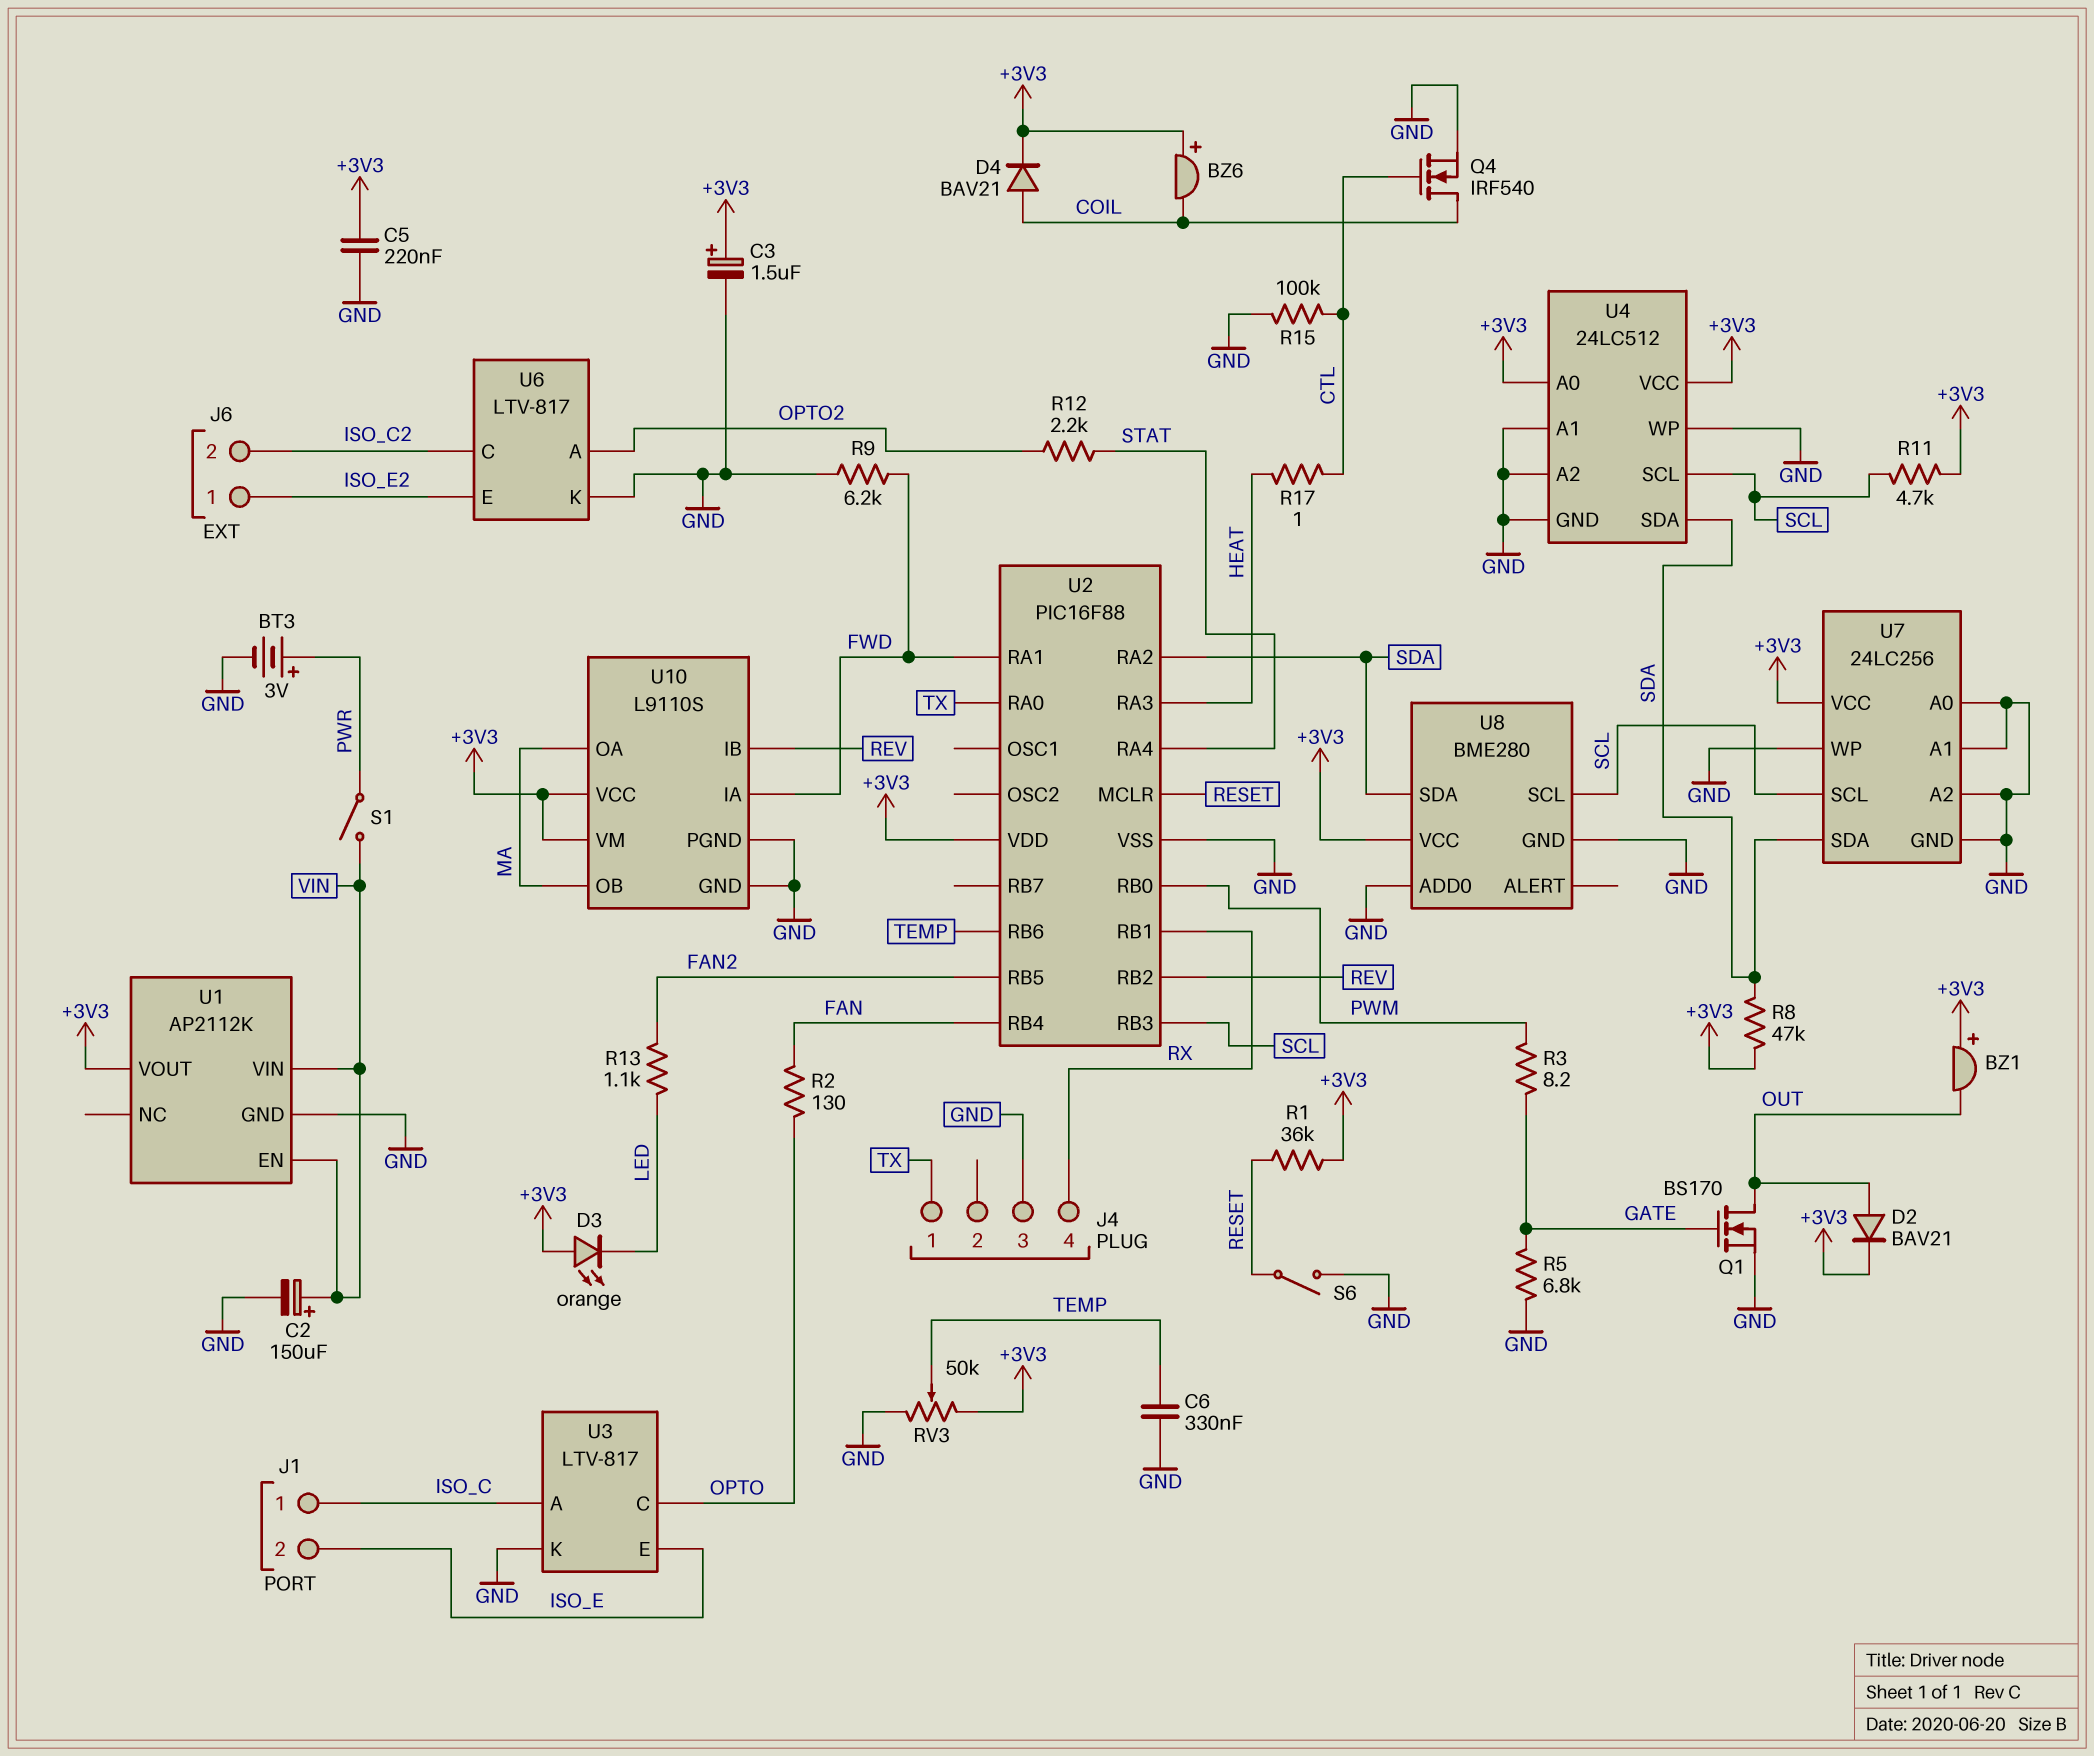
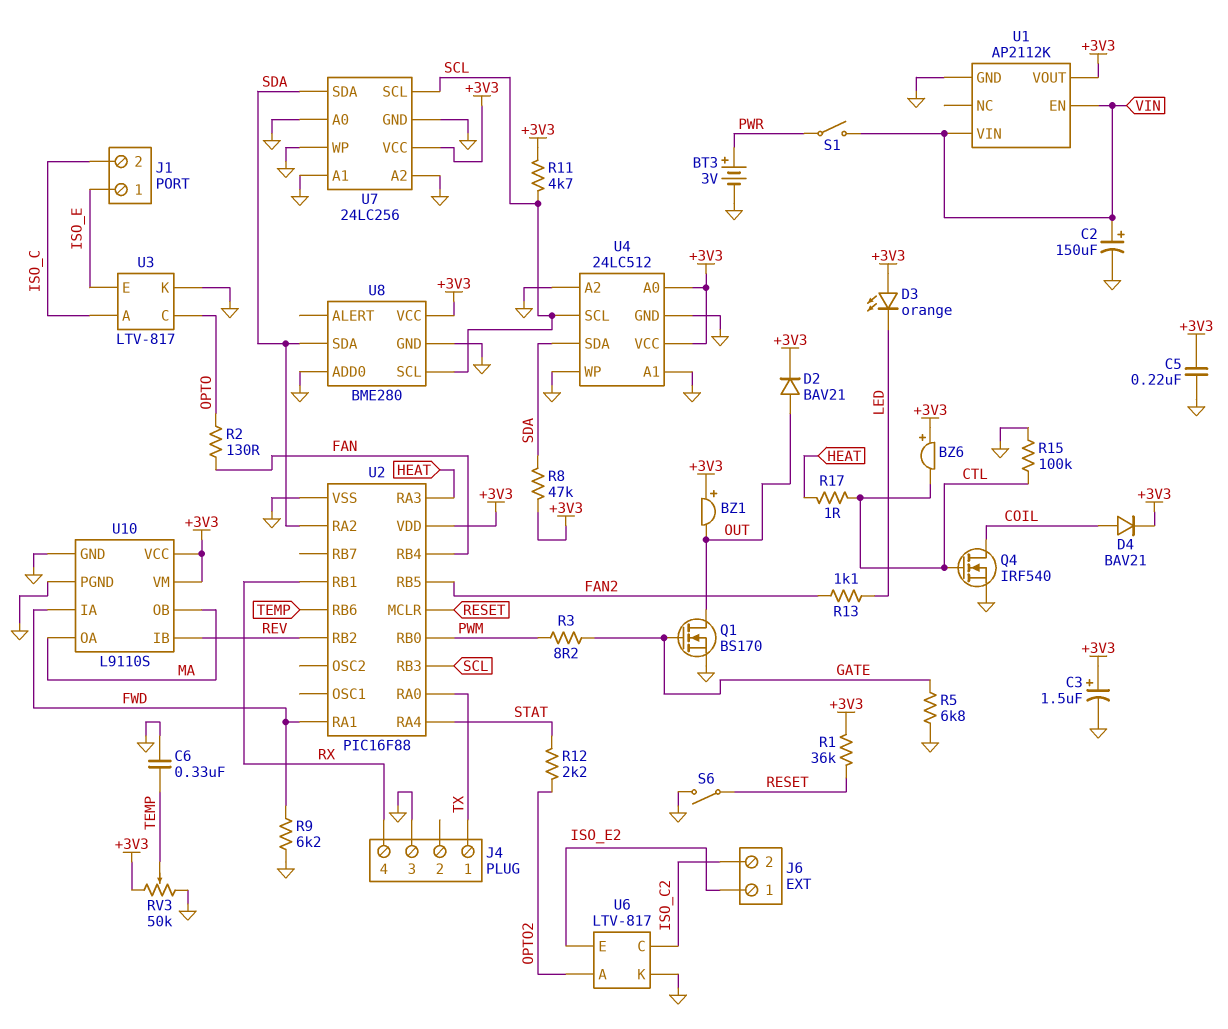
BZ6: buzzer (plus +3V3, minus COIL) -> buzzer (plus +3V3, minus CTL)
J1 pin 1: ISO_C -> ISO_E
J1 pin 2: ISO_E -> ISO_C

